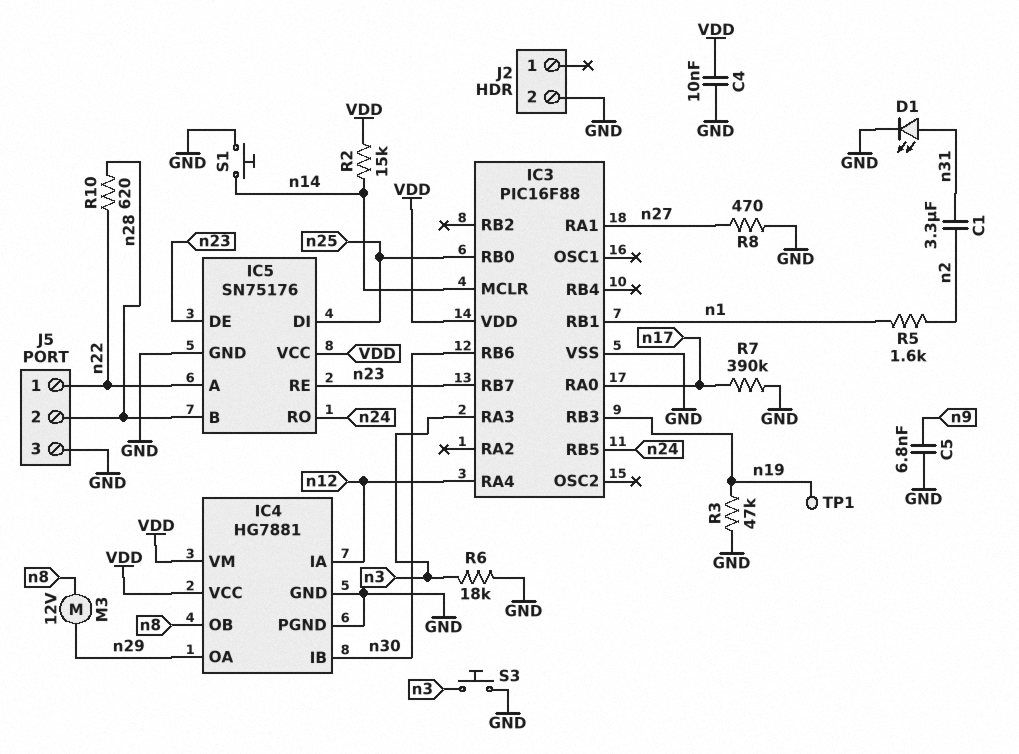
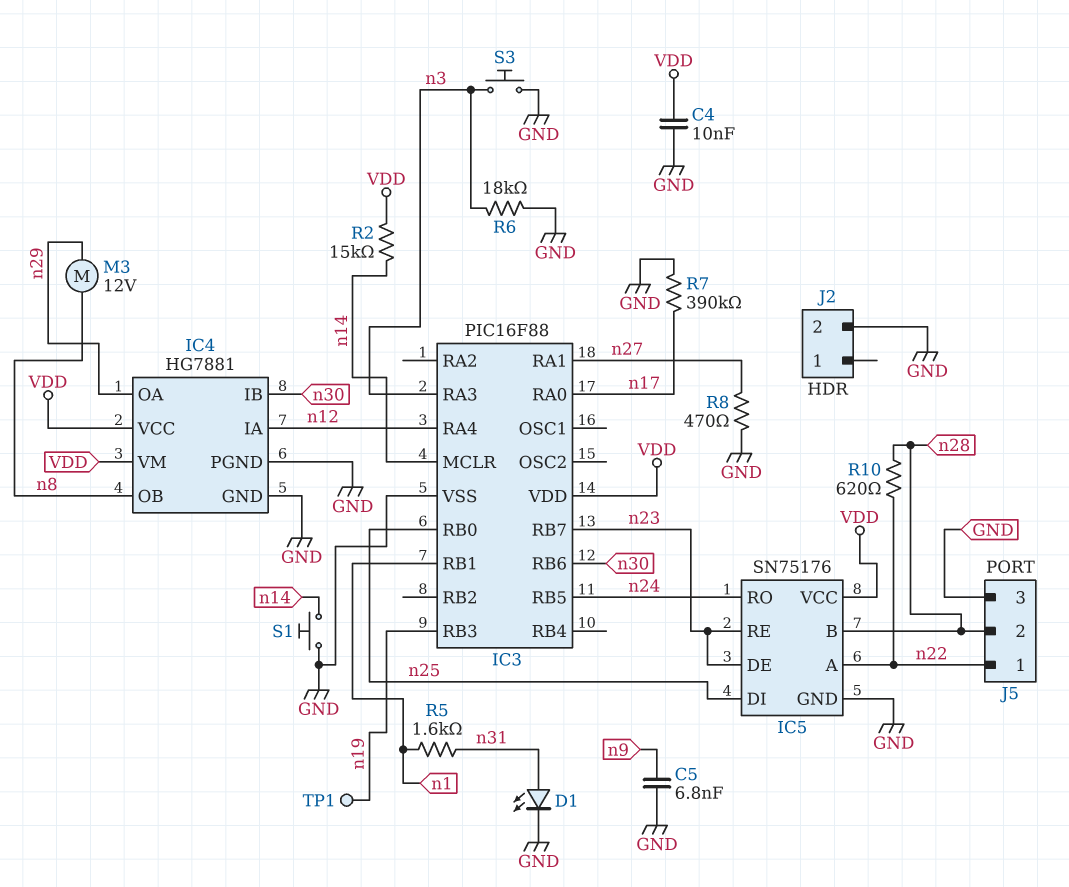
C1: 3.3uF (n2, n31) -> none
R3: 47k (GND, n19) -> none
R5: 1.6k (n1, n2) -> 1.6k (n1, n31)

